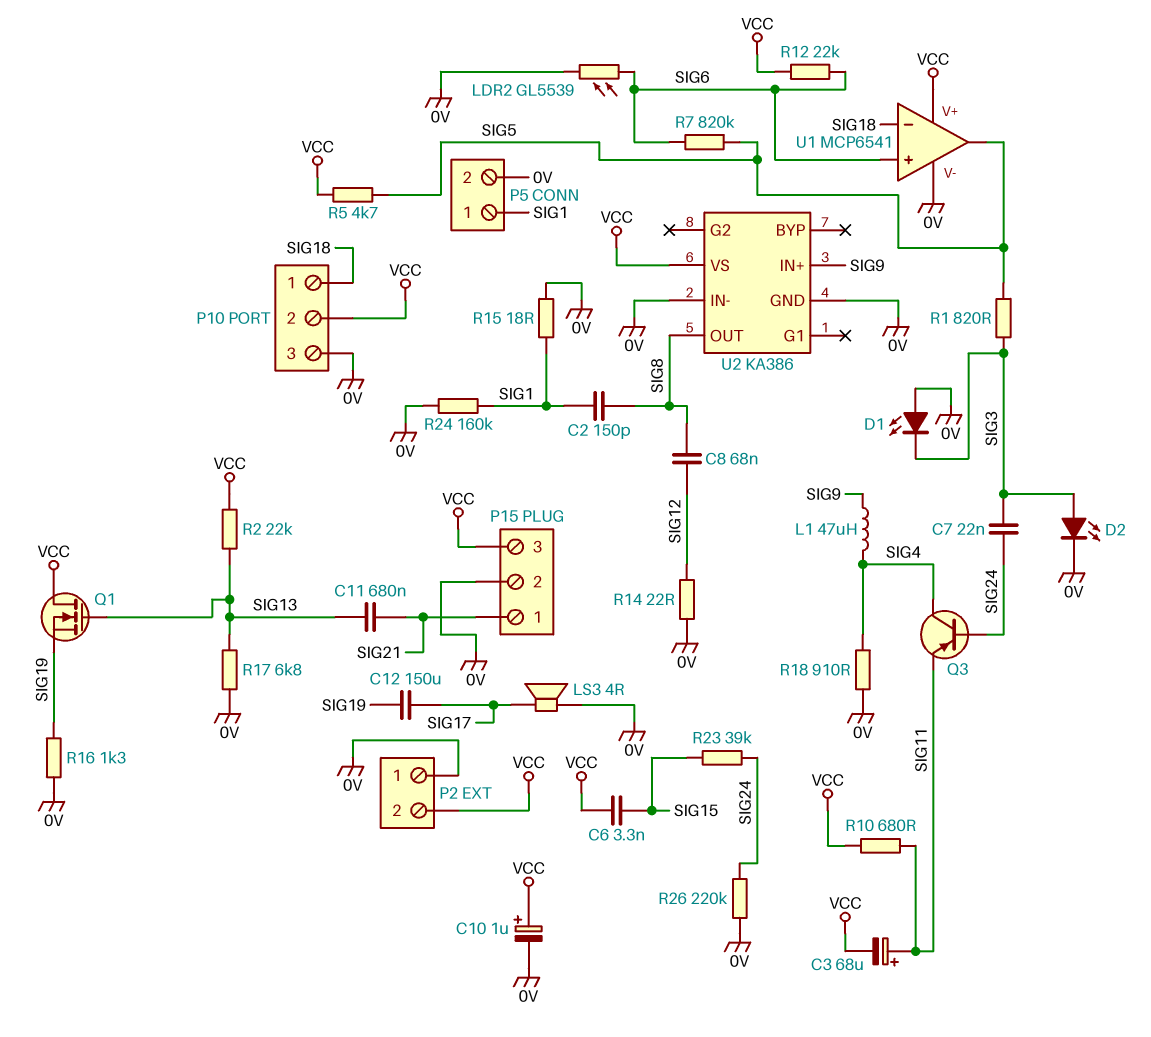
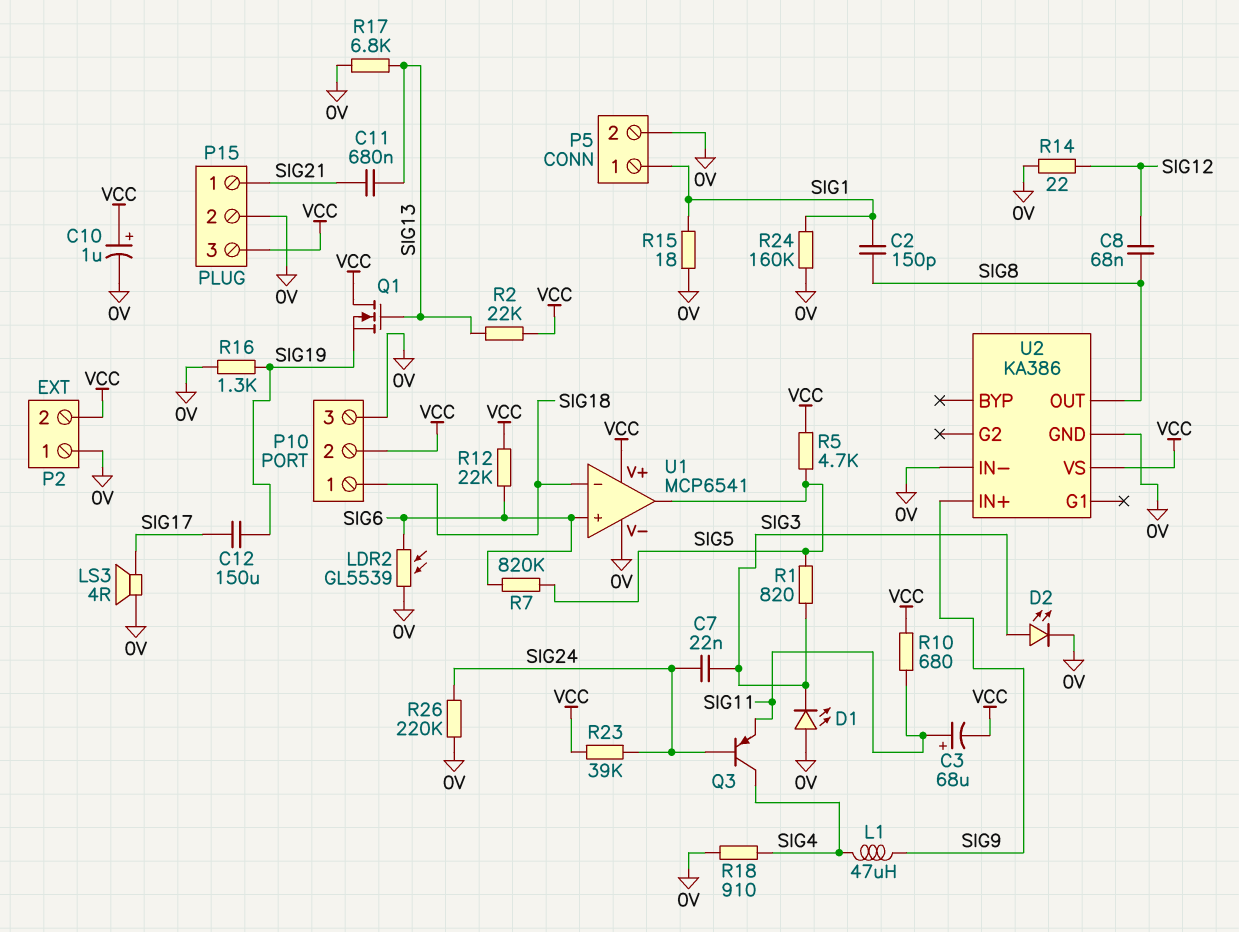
C6: 3.3nF (SIG15, VCC) -> none
R23: 39k (SIG15, SIG24) -> 39k (SIG24, VCC)

